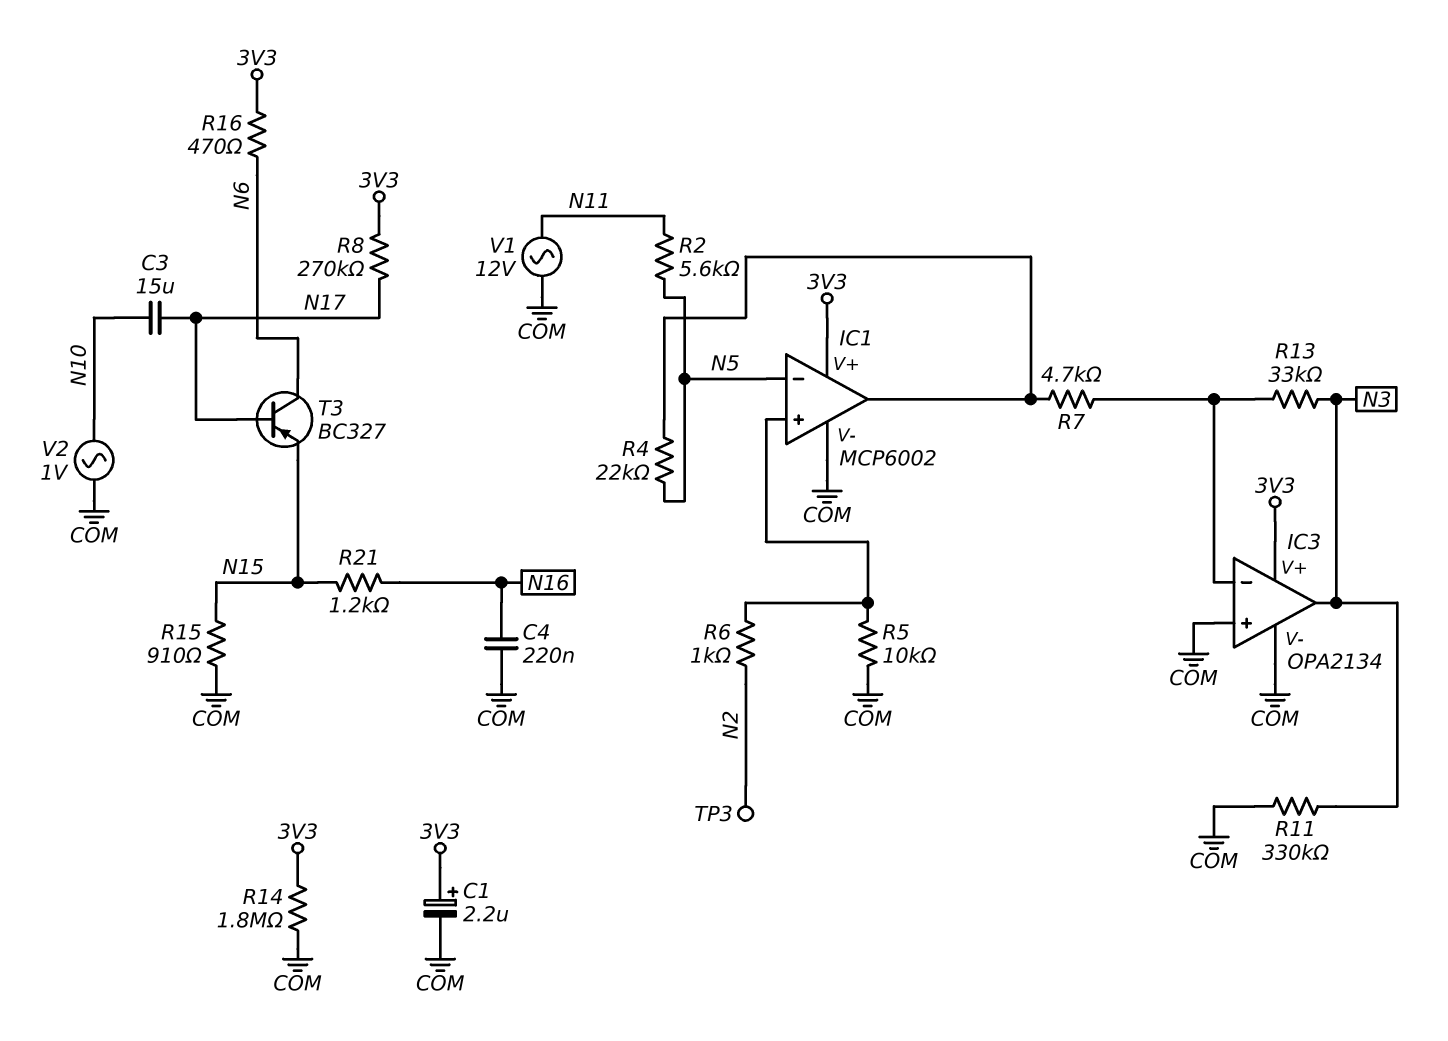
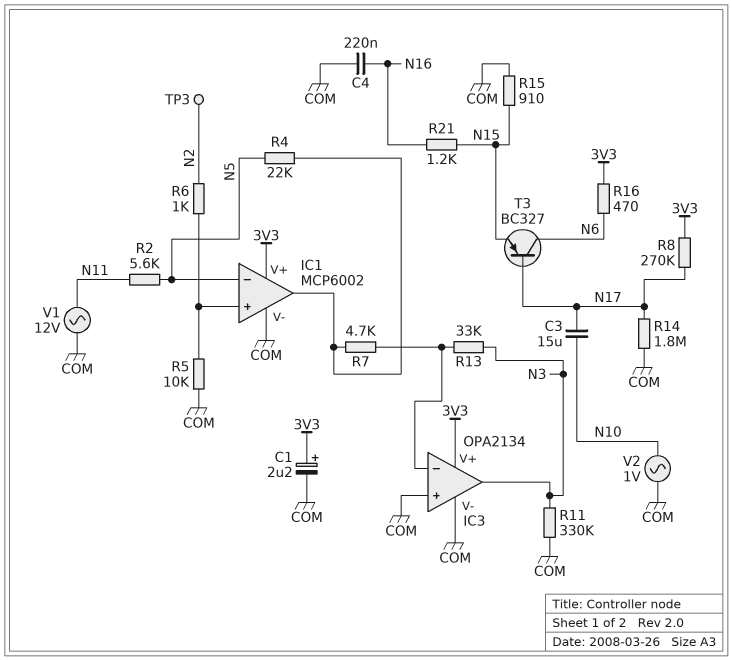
R14: 1.8M (3V3, COM) -> 1.8M (COM, N17)

